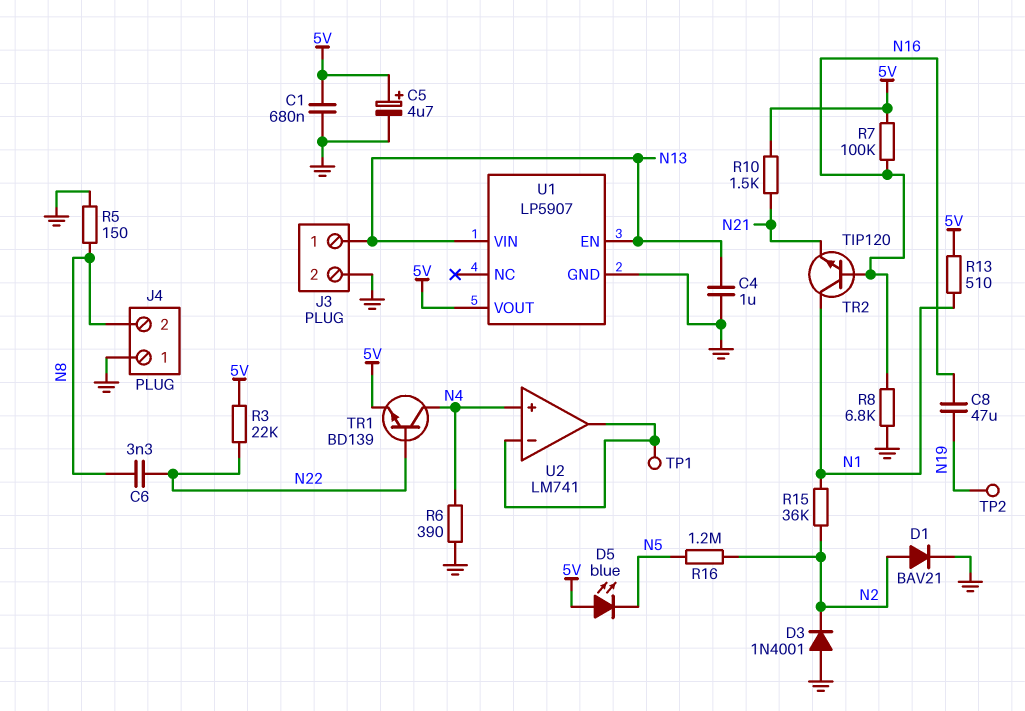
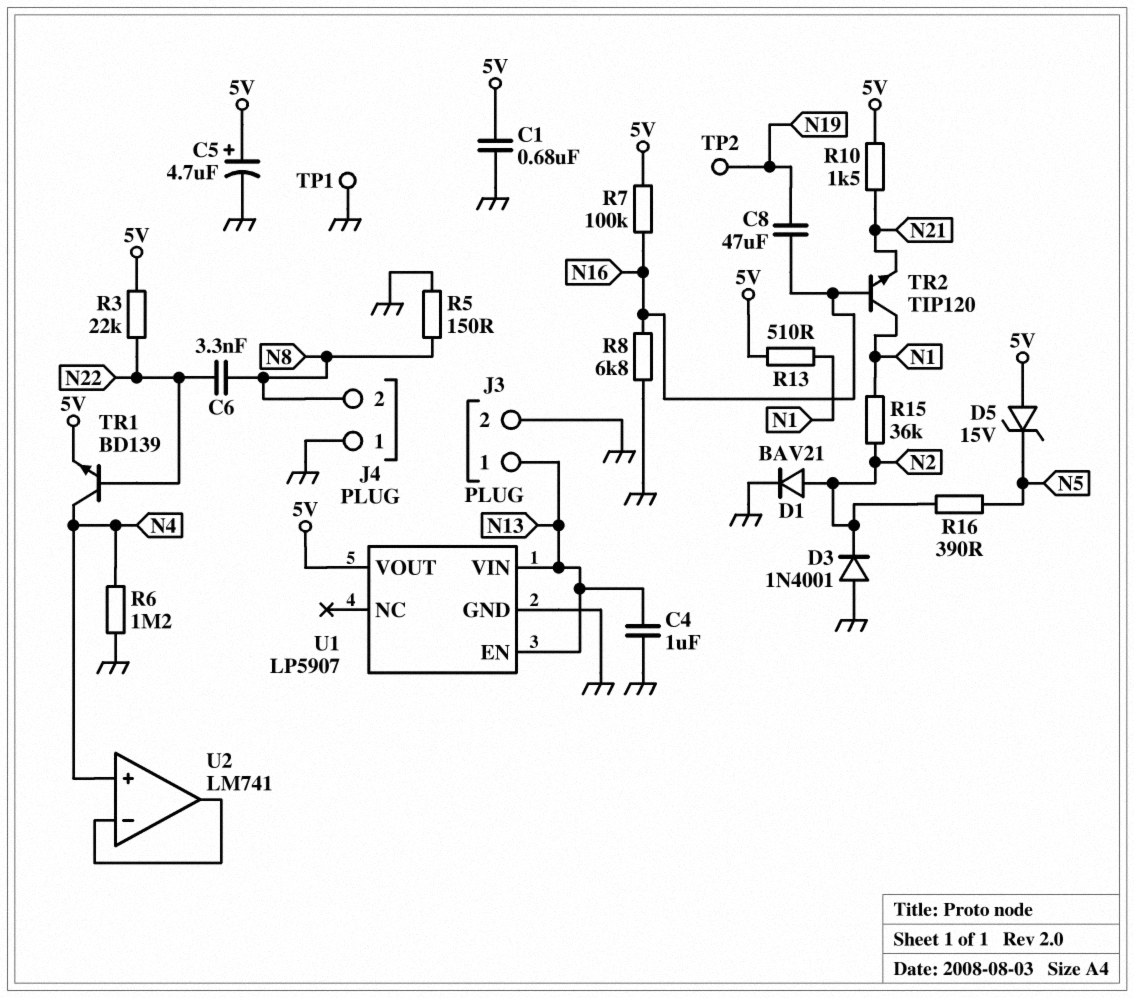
D5: LED blue (A 5V, K N5) -> zener 15V (A 5V, K N5)
R6: 390 (GND, N4) -> 1.2M (GND, N4)
R16: 1.2M (N2, N5) -> 390 (N2, N5)
TP1: test point (U2/in-) -> test point (GND)

